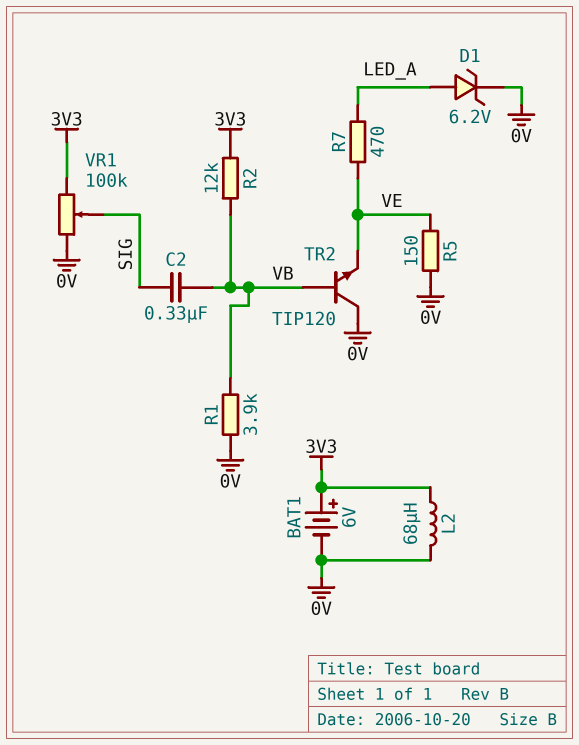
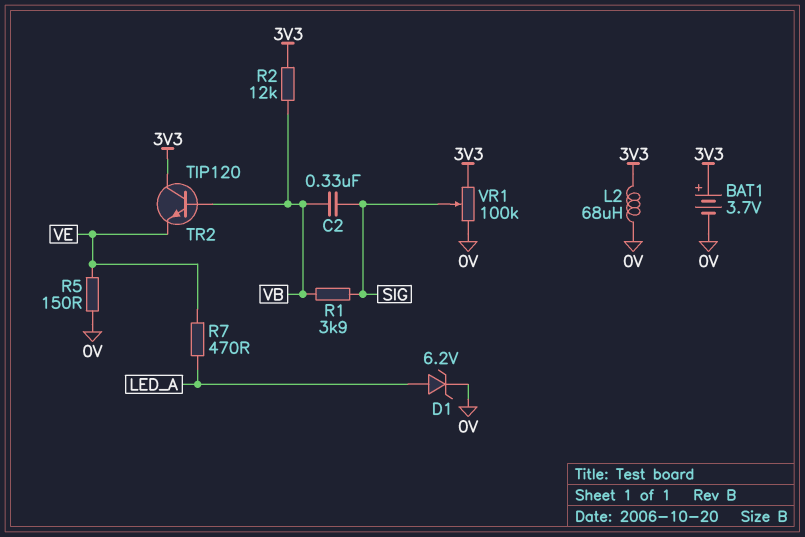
BAT1: 6V (plus 3V3, minus 0V) -> 3.7V (plus 3V3, minus 0V)
R1: 3.9k (0V, VB) -> 3.9k (SIG, VB)
TR2: NPN TIP120 (B VB, C 0V, E VE) -> NPN TIP120 (B VB, C 3V3, E VE)

